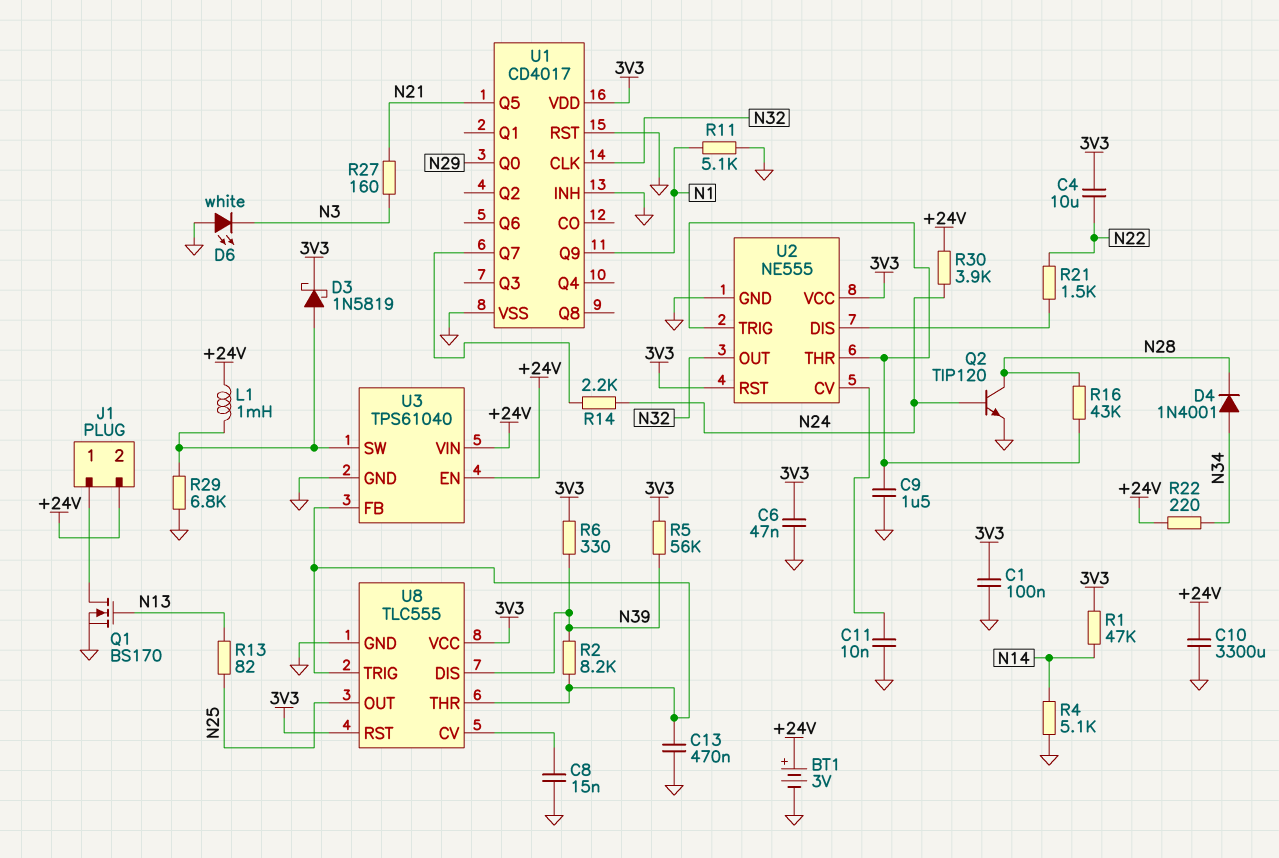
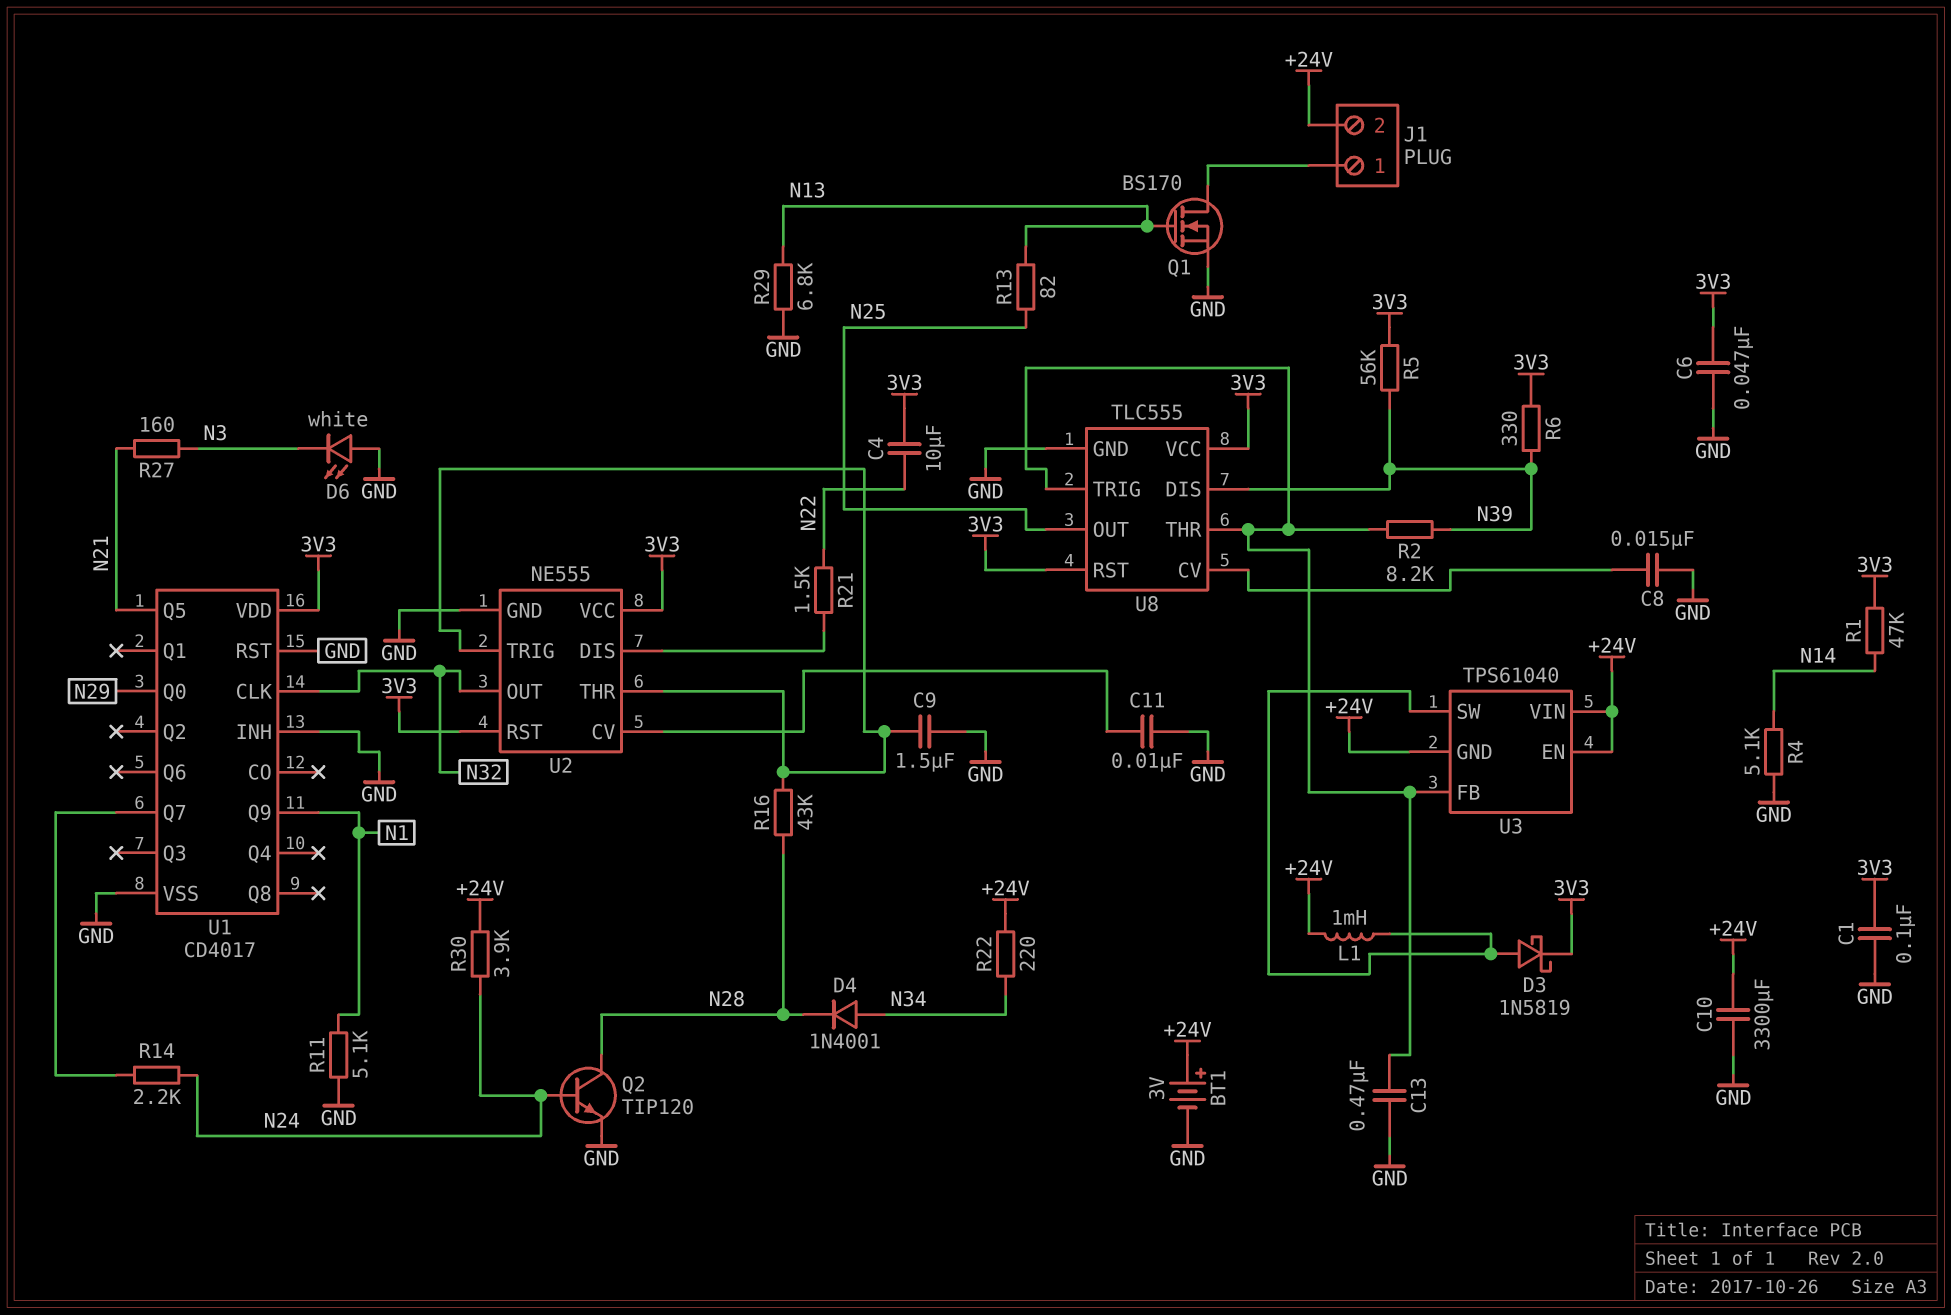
R29: 6.8k (GND, U3/SW) -> 6.8k (GND, N13)
U3 pin GND: GND -> +24V

